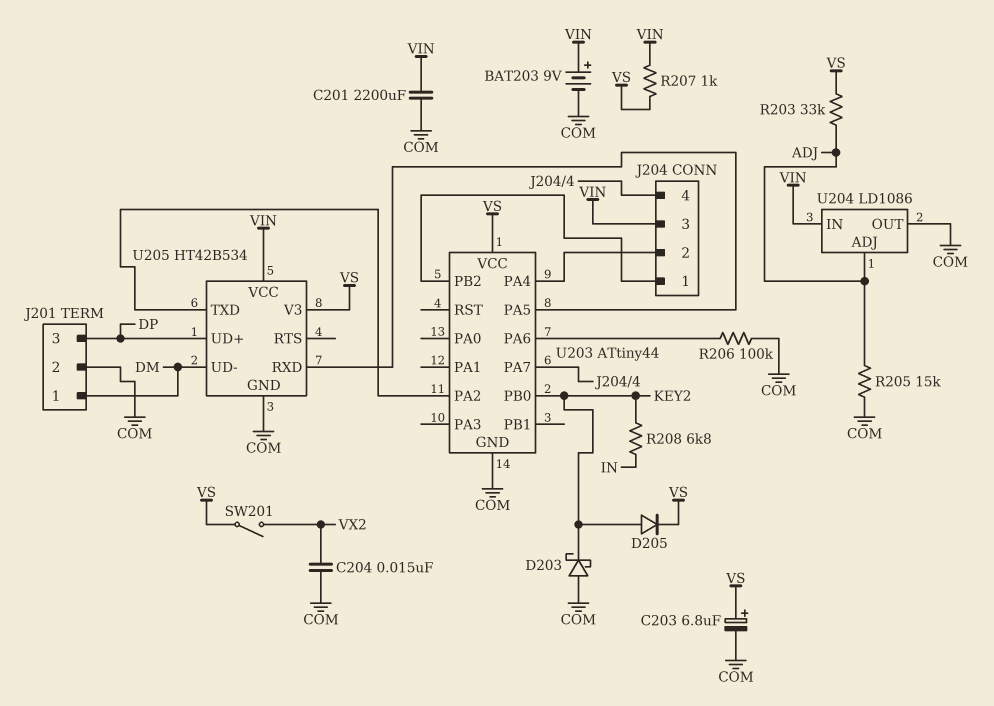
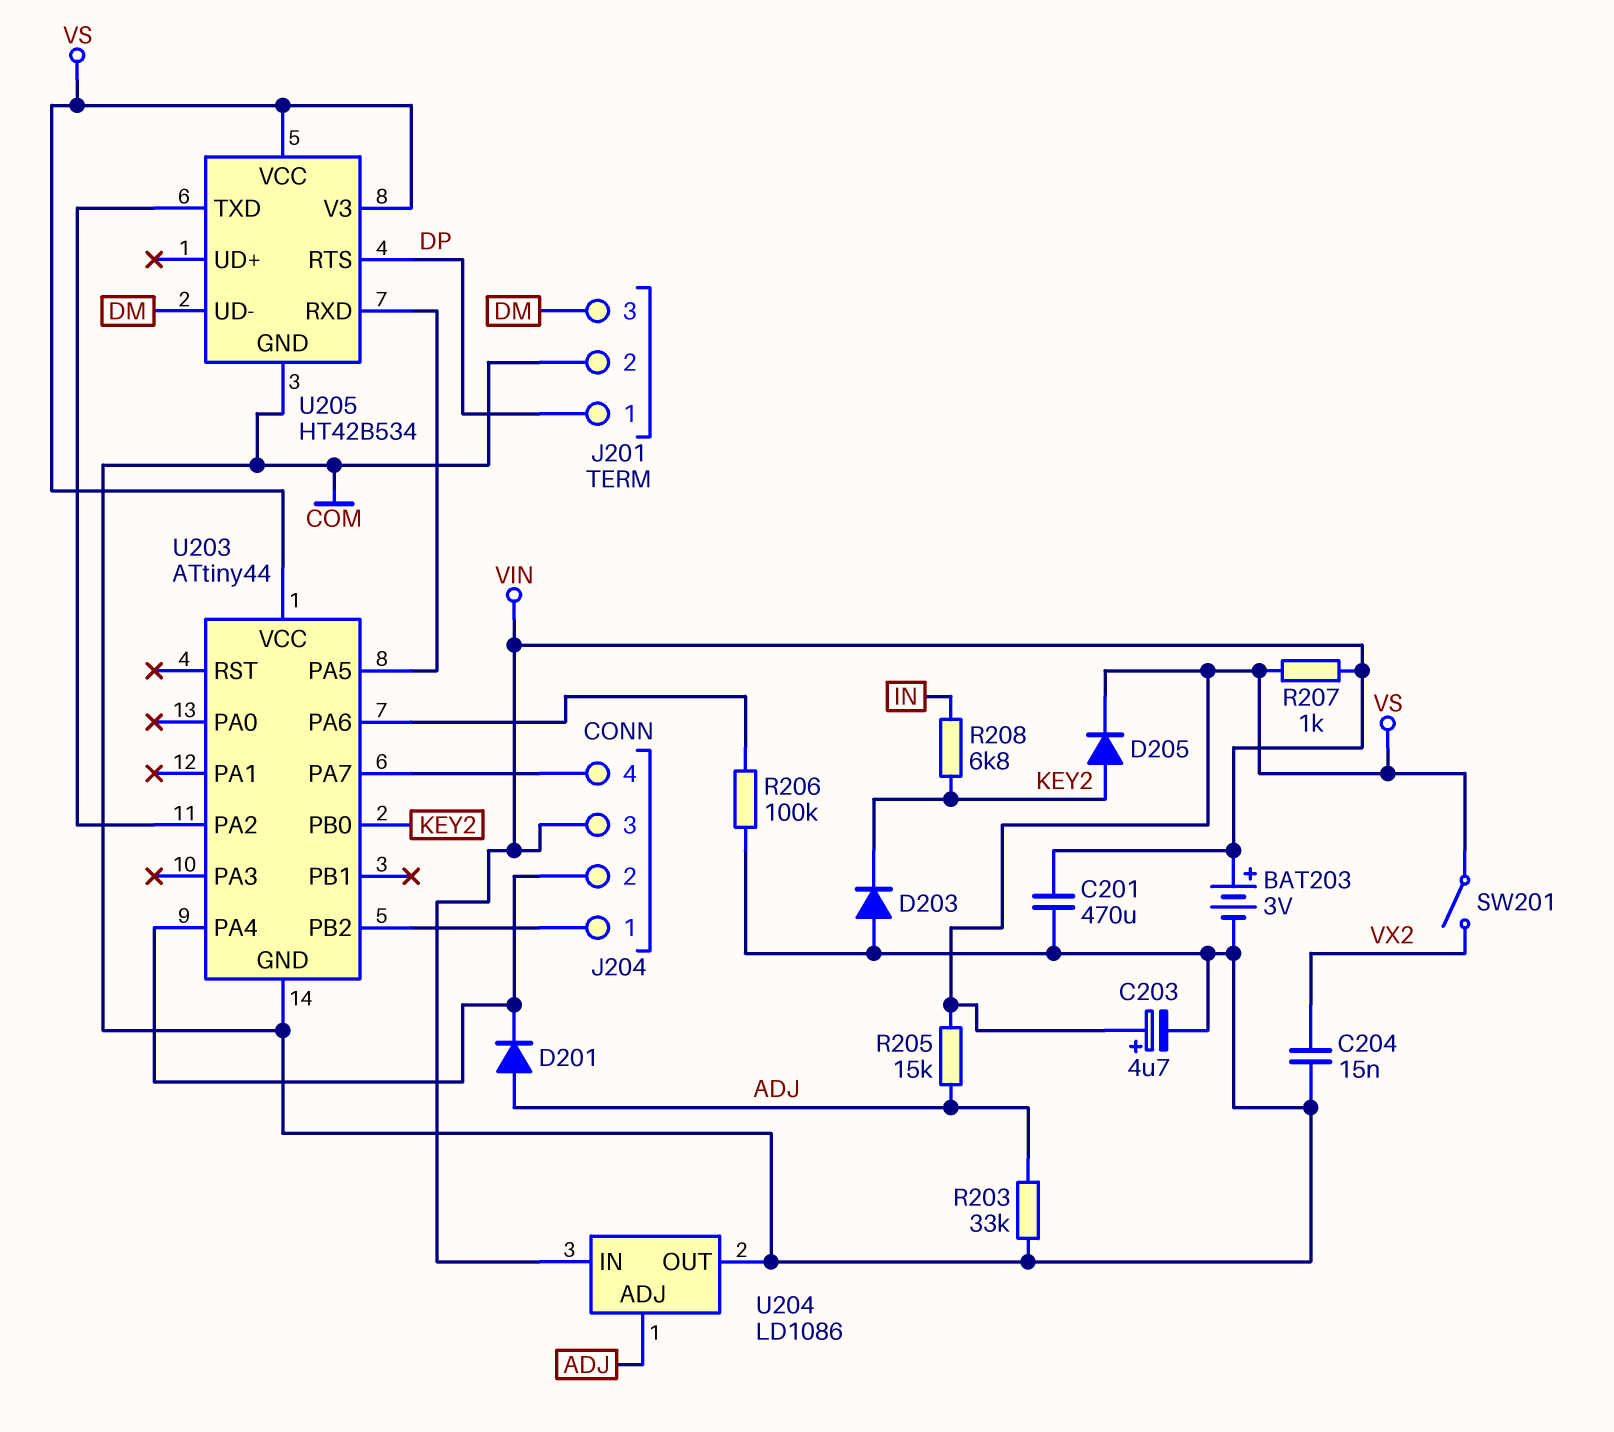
BAT203: 9V (plus VIN, minus COM) -> 3V (plus VIN, minus COM)
C201: 2200uF (COM, VIN) -> 470uF (COM, VIN)
C203: 6.8uF (plus VS, minus COM) -> 4.7uF (plus VS, minus COM)
D201: none -> diode (A ADJ, K J204/2)
D203: schottky (A COM, K KEY2) -> diode (A COM, K KEY2)
J201 pin 1: DM -> DP
J201 pin 3: DP -> DM
R203: 33k (ADJ, VS) -> 33k (ADJ, COM)
R205: 15k (ADJ, COM) -> 15k (ADJ, VS)
U205 pin RTS: none -> DP
U205 pin UD+: DP -> none
U205 pin VCC: VIN -> VS

